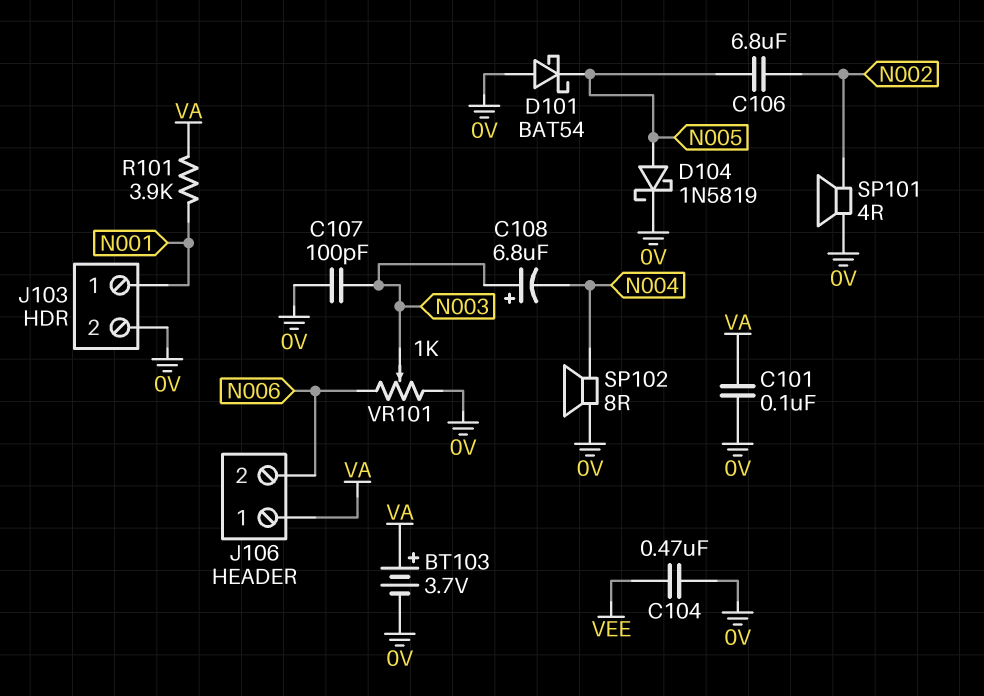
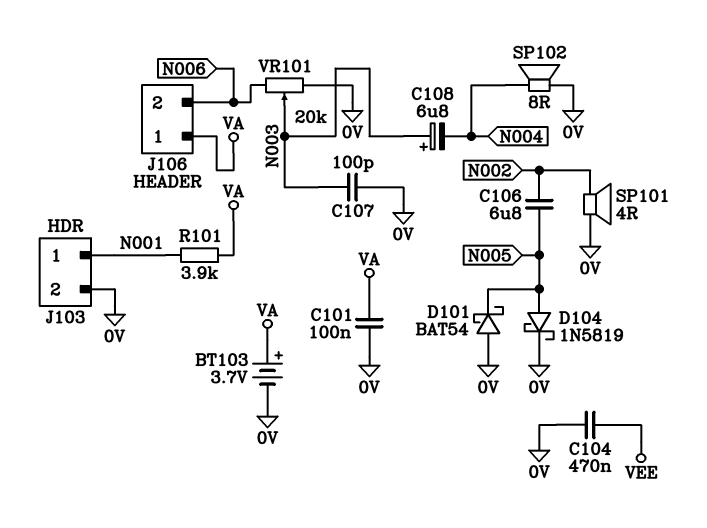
VR101: 1k (0V, N006, wiper N003) -> 20k (0V, N006, wiper N003)

